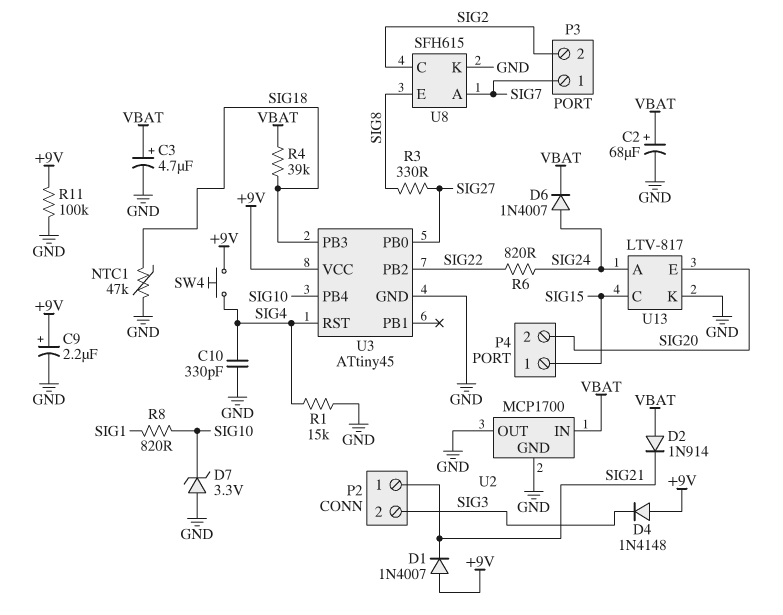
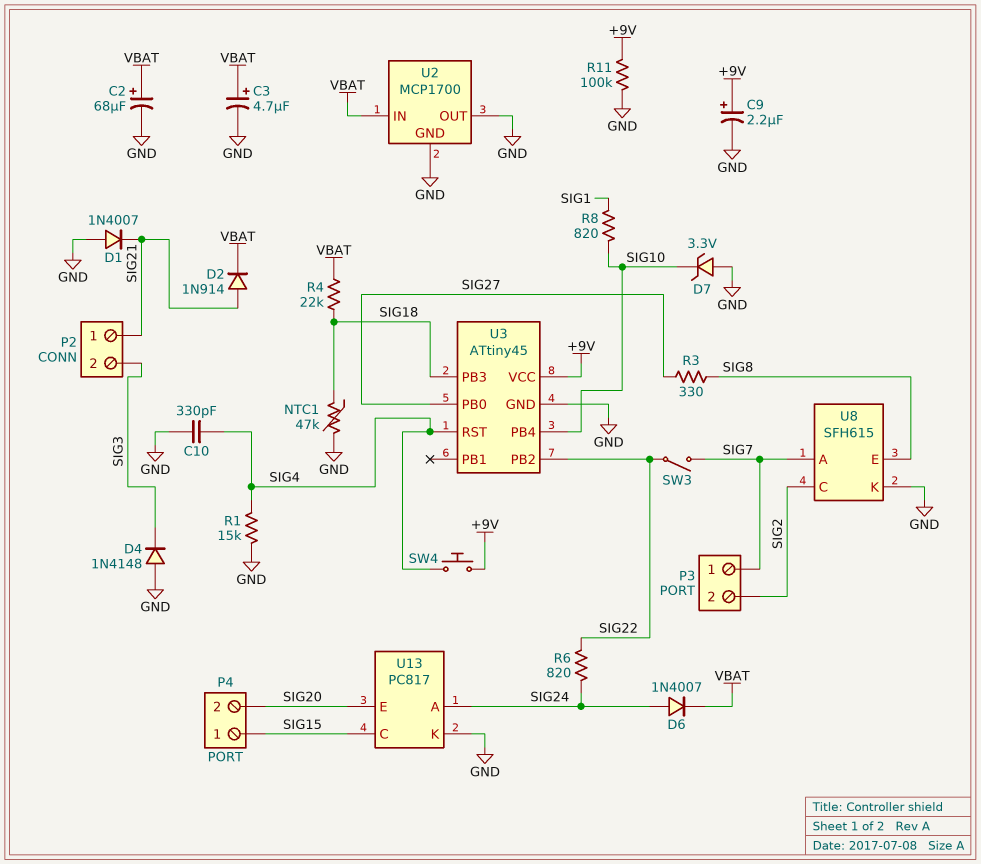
D1: diode 1N4007 (A +9V, K SIG21) -> diode 1N4007 (A GND, K SIG21)
D2: diode 1N914 (A VBAT, K SIG21) -> diode 1N914 (A SIG21, K VBAT)
D4: diode 1N4148 (A +9V, K SIG3) -> diode 1N4148 (A GND, K SIG3)
R4: 39k (SIG18, VBAT) -> 22k (SIG18, VBAT)
SW3: none -> switch (SIG7, SIG22)
U13: LTV-817 -> PC817

